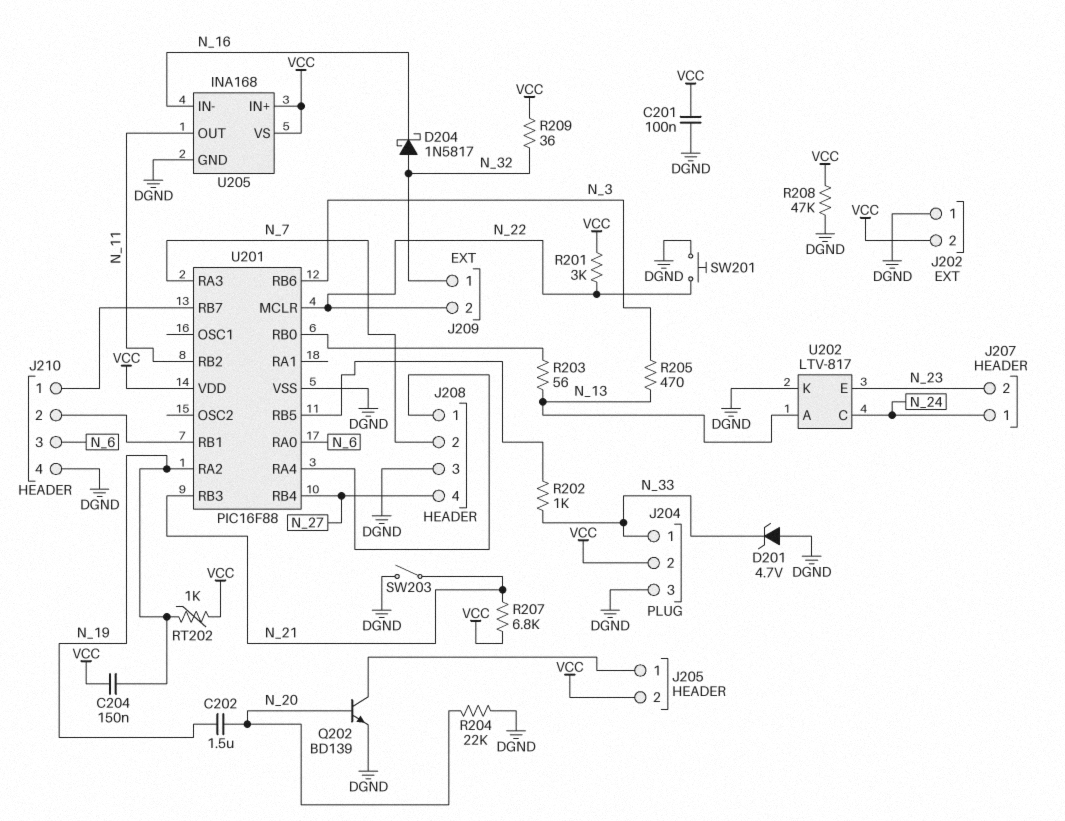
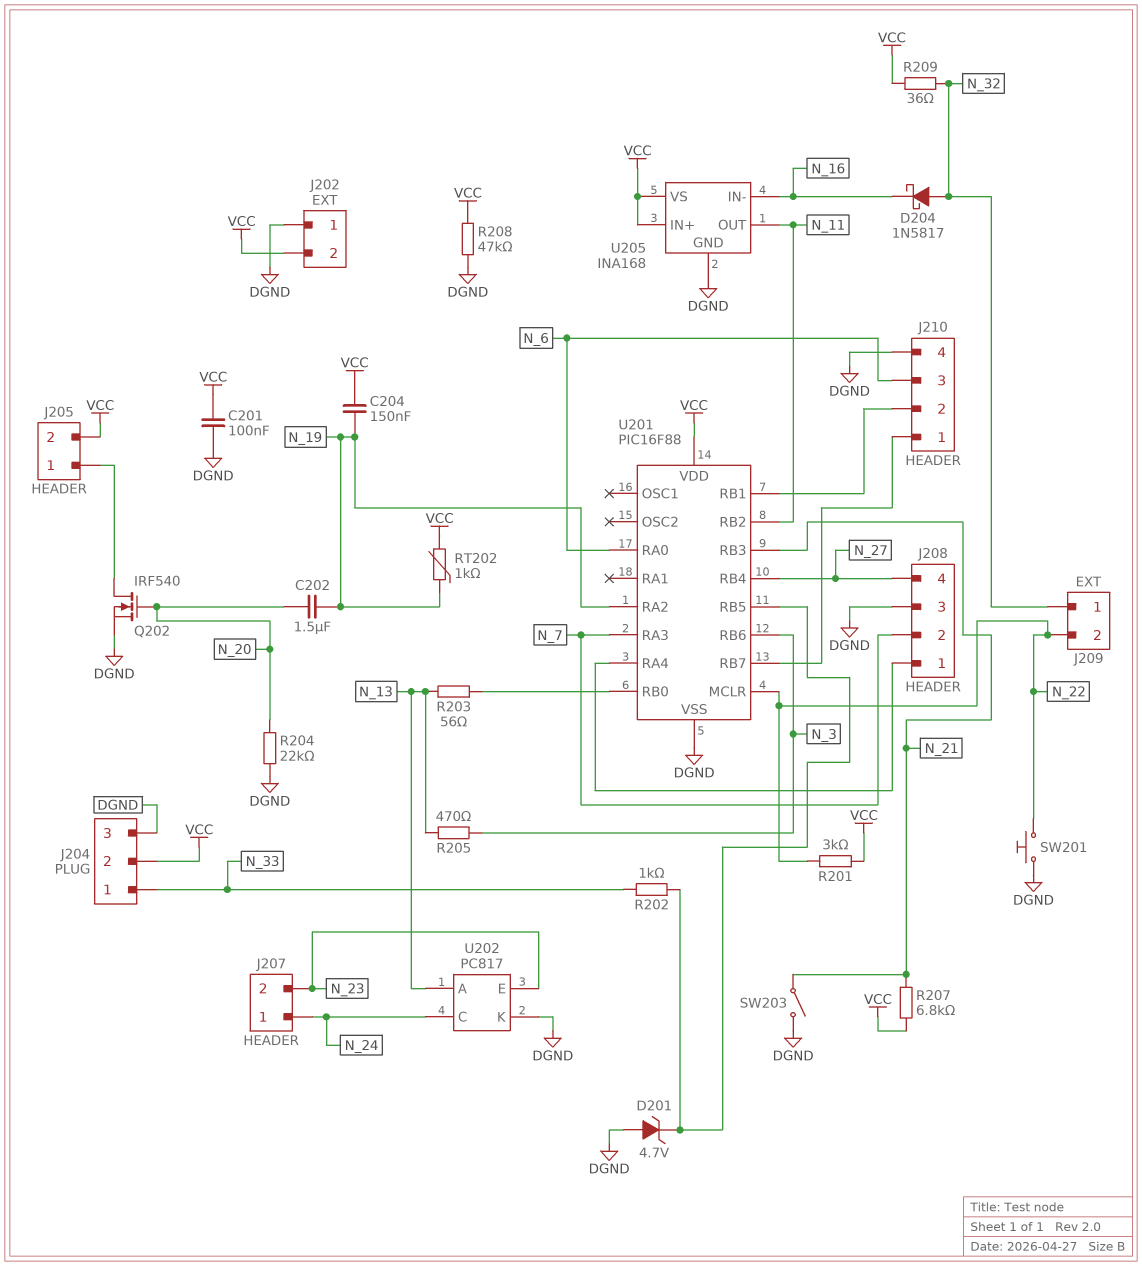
D201: zener 4.7V (A DGND, K N_33) -> zener 4.7V (A DGND, K U201/RB5)
Q202: NPN BD139 (B N_20, C J205/1, E DGND) -> NMOS IRF540 (G N_20, D J205/1, S DGND)
U202: LTV-817 -> PC817

